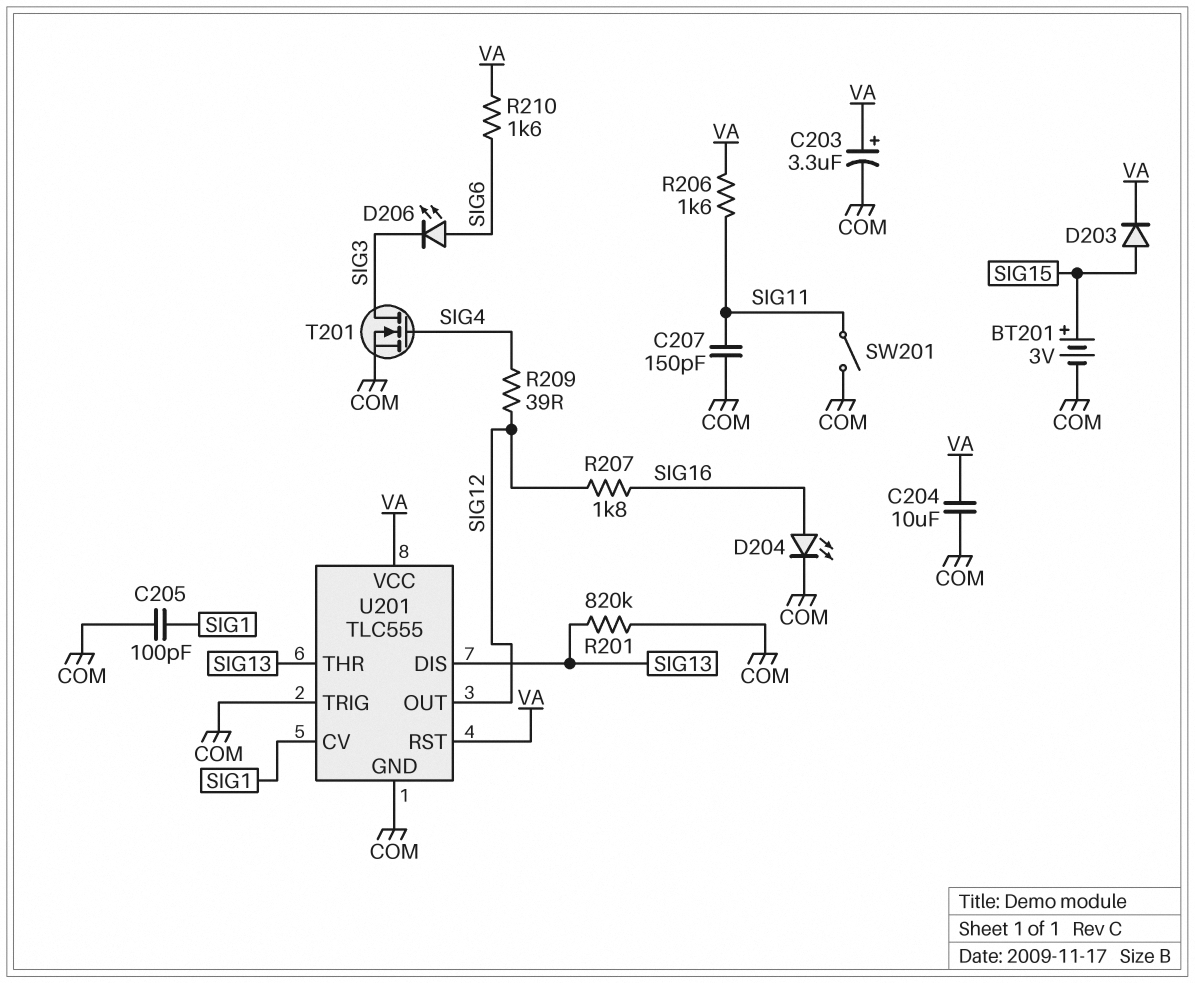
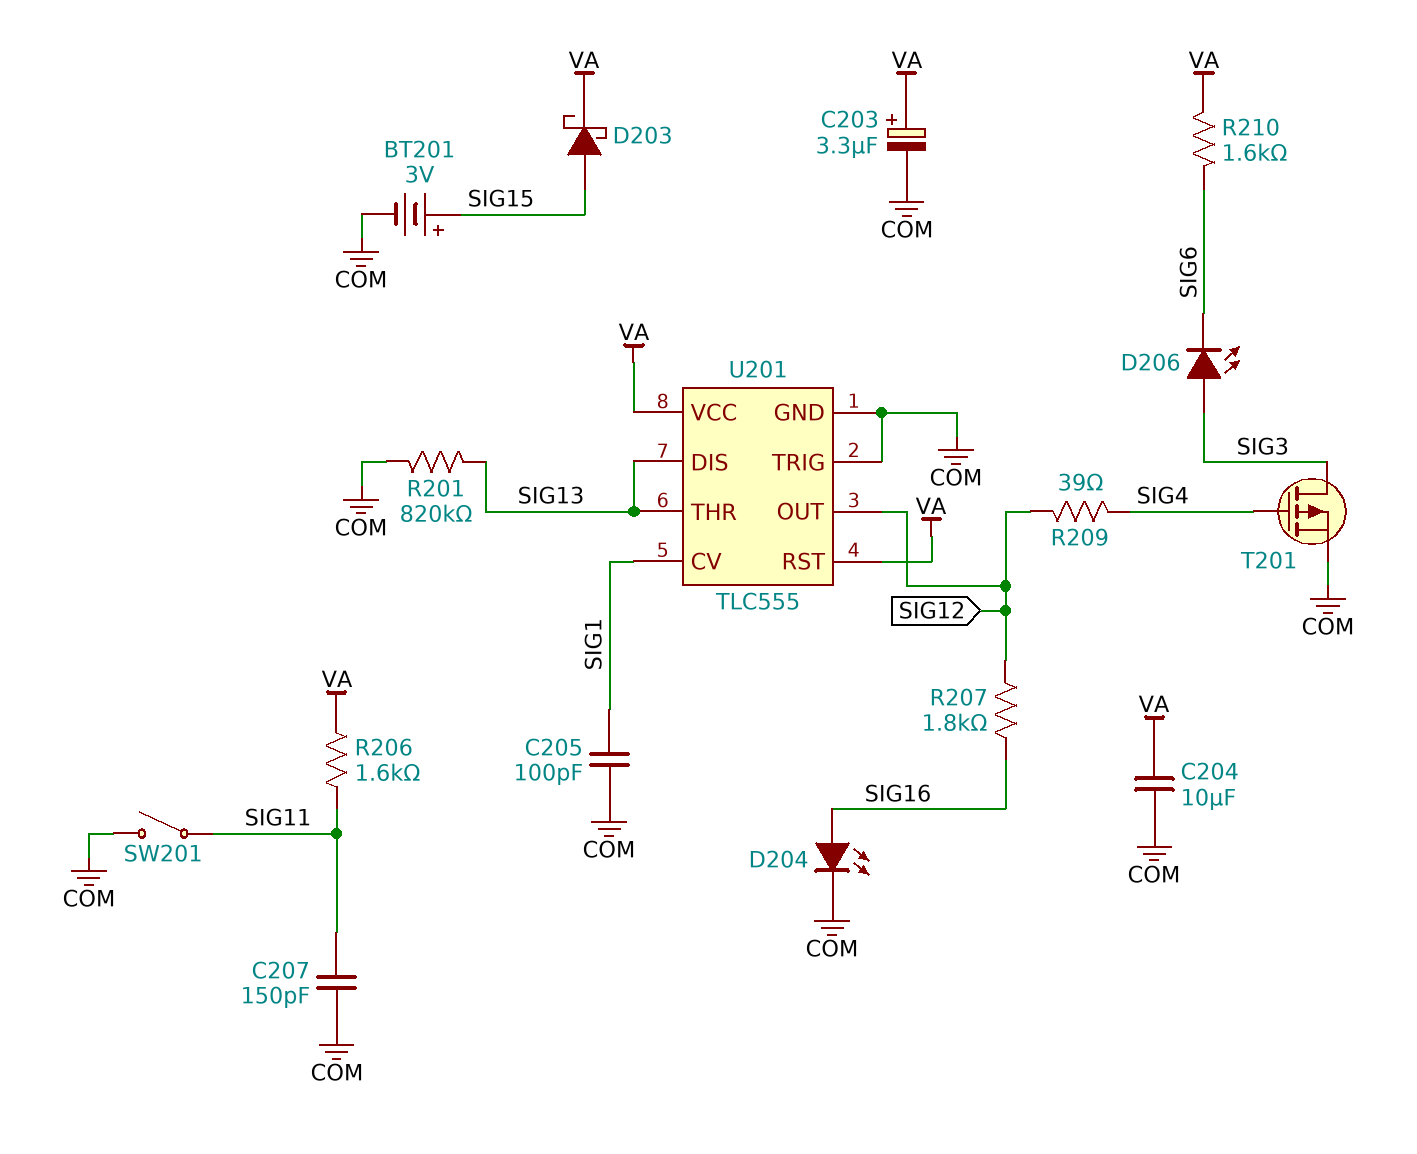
D203: diode (A SIG15, K VA) -> schottky (A SIG15, K VA)
D206: LED (A SIG6, K SIG3) -> LED (A SIG3, K SIG6)
T201: NMOS (G SIG4, D SIG3, S COM) -> PMOS (G SIG4, D SIG3, S COM)

